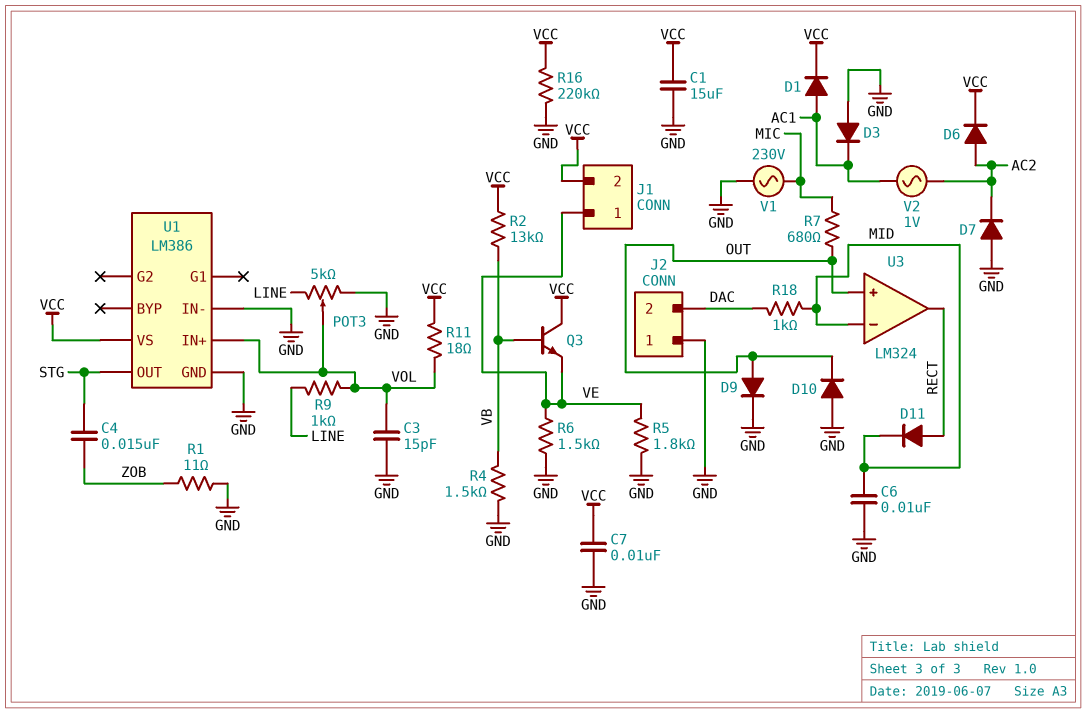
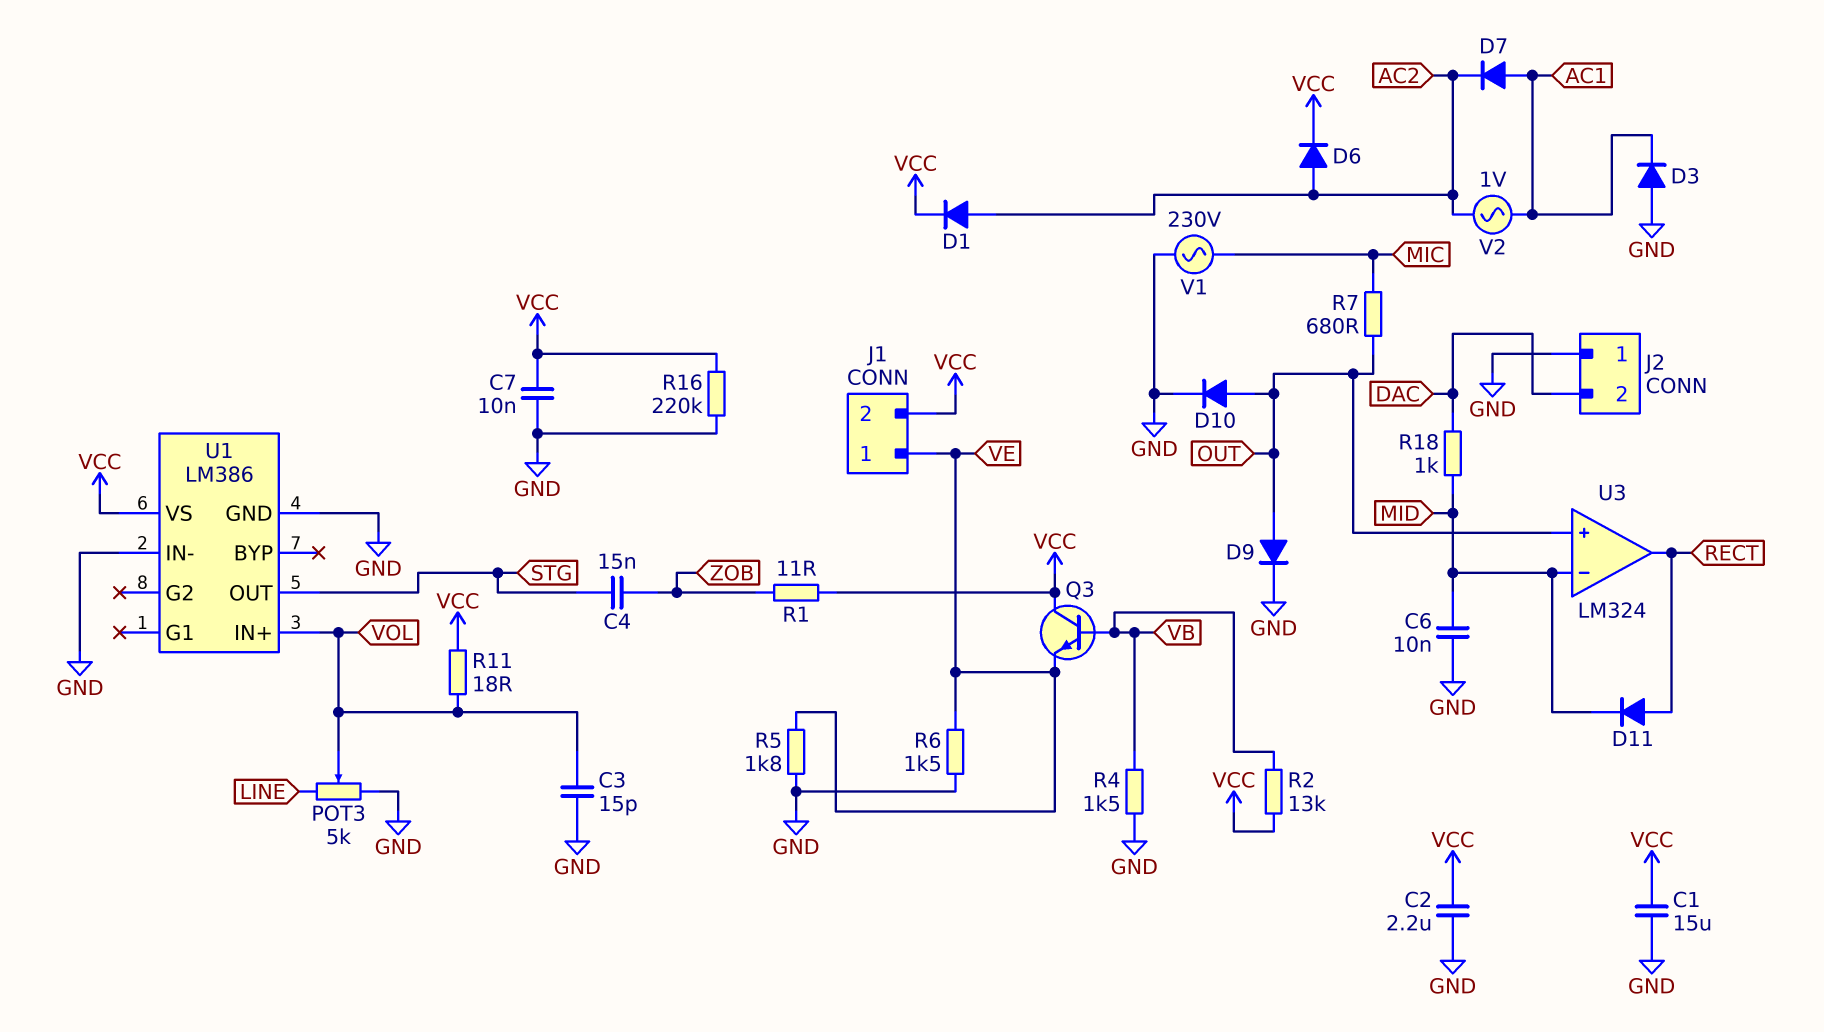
C2: none -> 2.2uF (GND, VCC)
D1: diode (A AC1, K VCC) -> diode (A AC2, K VCC)
D7: diode (A GND, K AC2) -> diode (A AC1, K AC2)
D10: diode (A GND, K OUT) -> diode (A OUT, K GND)
R1: 11 (GND, ZOB) -> 11 (VCC, ZOB)
R9: 1k (LINE, VOL) -> none

